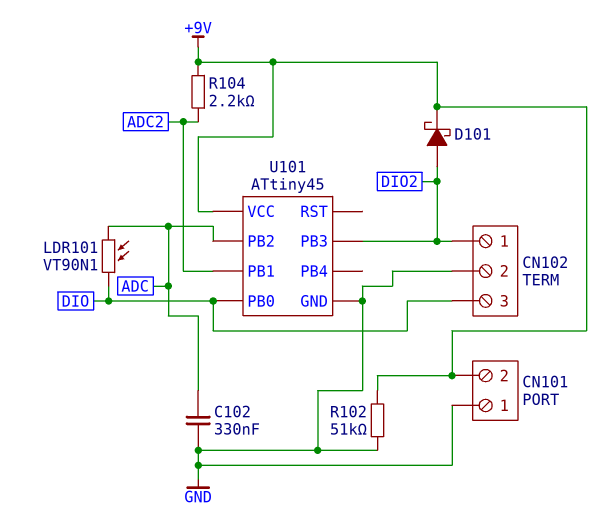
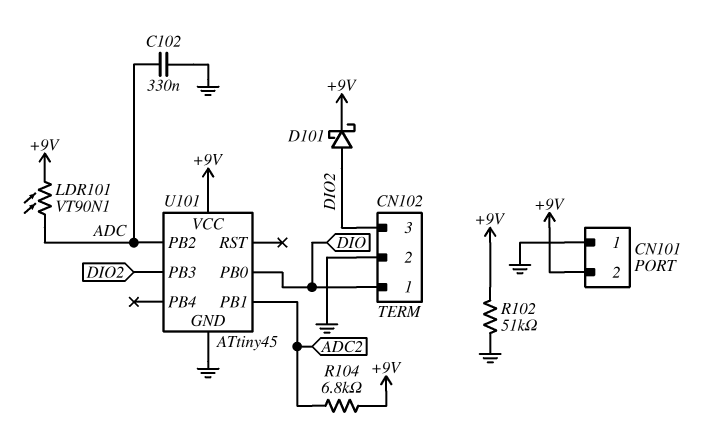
CN102 pin 1: DIO2 -> DIO
CN102 pin 3: DIO -> DIO2
LDR101: VT90N1 (ADC, DIO) -> VT90N1 (+9V, ADC)
R104: 2.2k (+9V, ADC2) -> 6.8k (+9V, ADC2)

